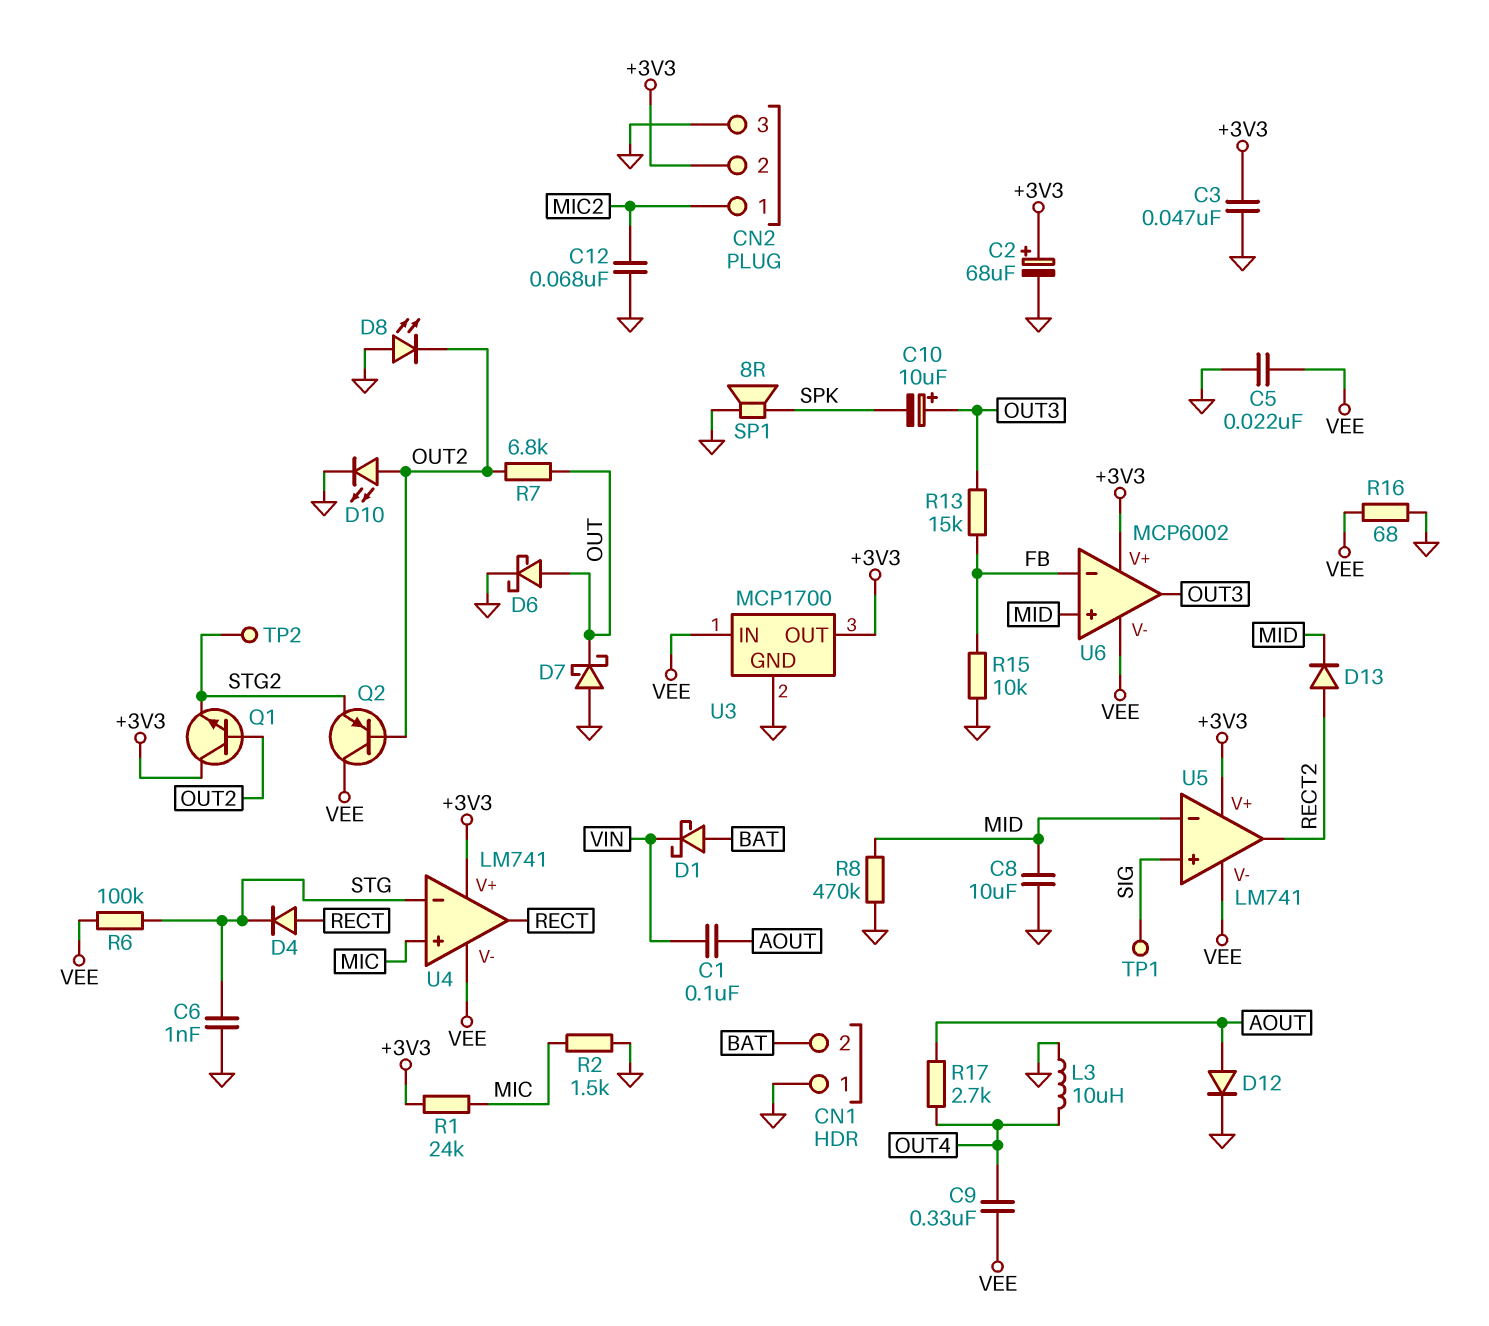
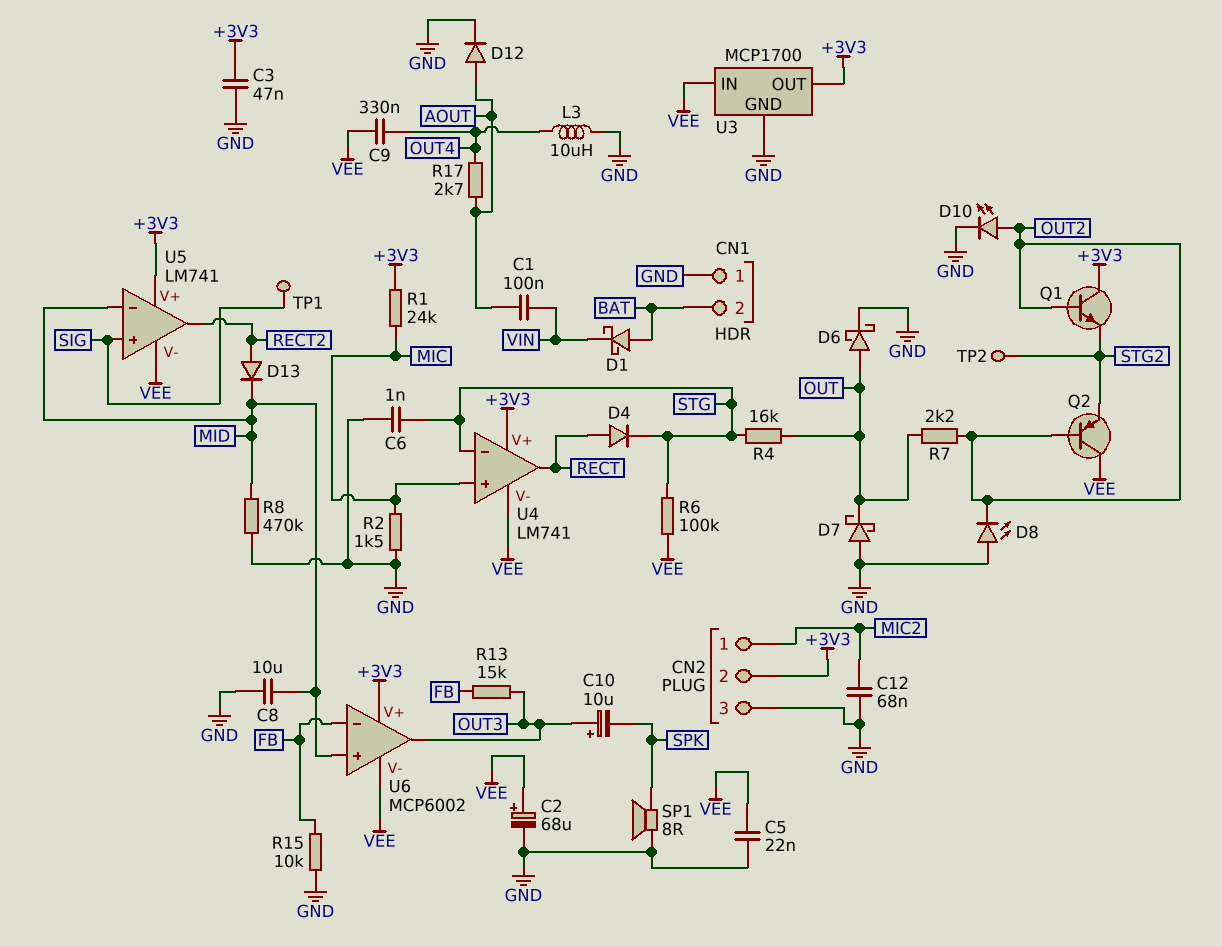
C2: 68uF (plus +3V3, minus GND) -> 68uF (plus VEE, minus GND)
R4: none -> 16k (OUT, STG)
R7: 6.8k (OUT, OUT2) -> 2.2k (OUT, OUT2)
R16: 68 (GND, VEE) -> none

